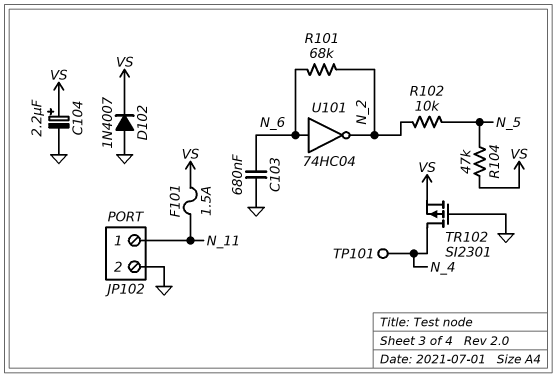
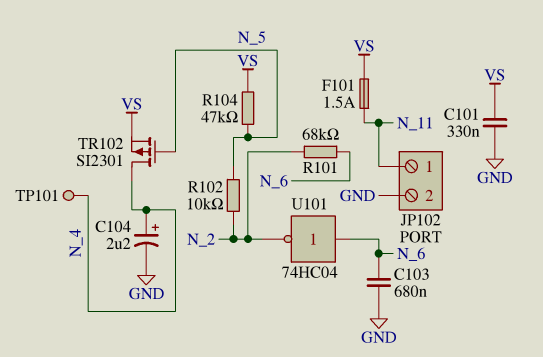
C101: none -> 330nF (GND, VS)
C104: 2.2uF (plus VS, minus GND) -> 2.2uF (plus N_4, minus GND)
D102: diode 1N4007 (A GND, K VS) -> none
TR102: PMOS SI2301 (G GND, D N_4, S VS) -> PMOS SI2301 (G N_5, D N_4, S VS)

